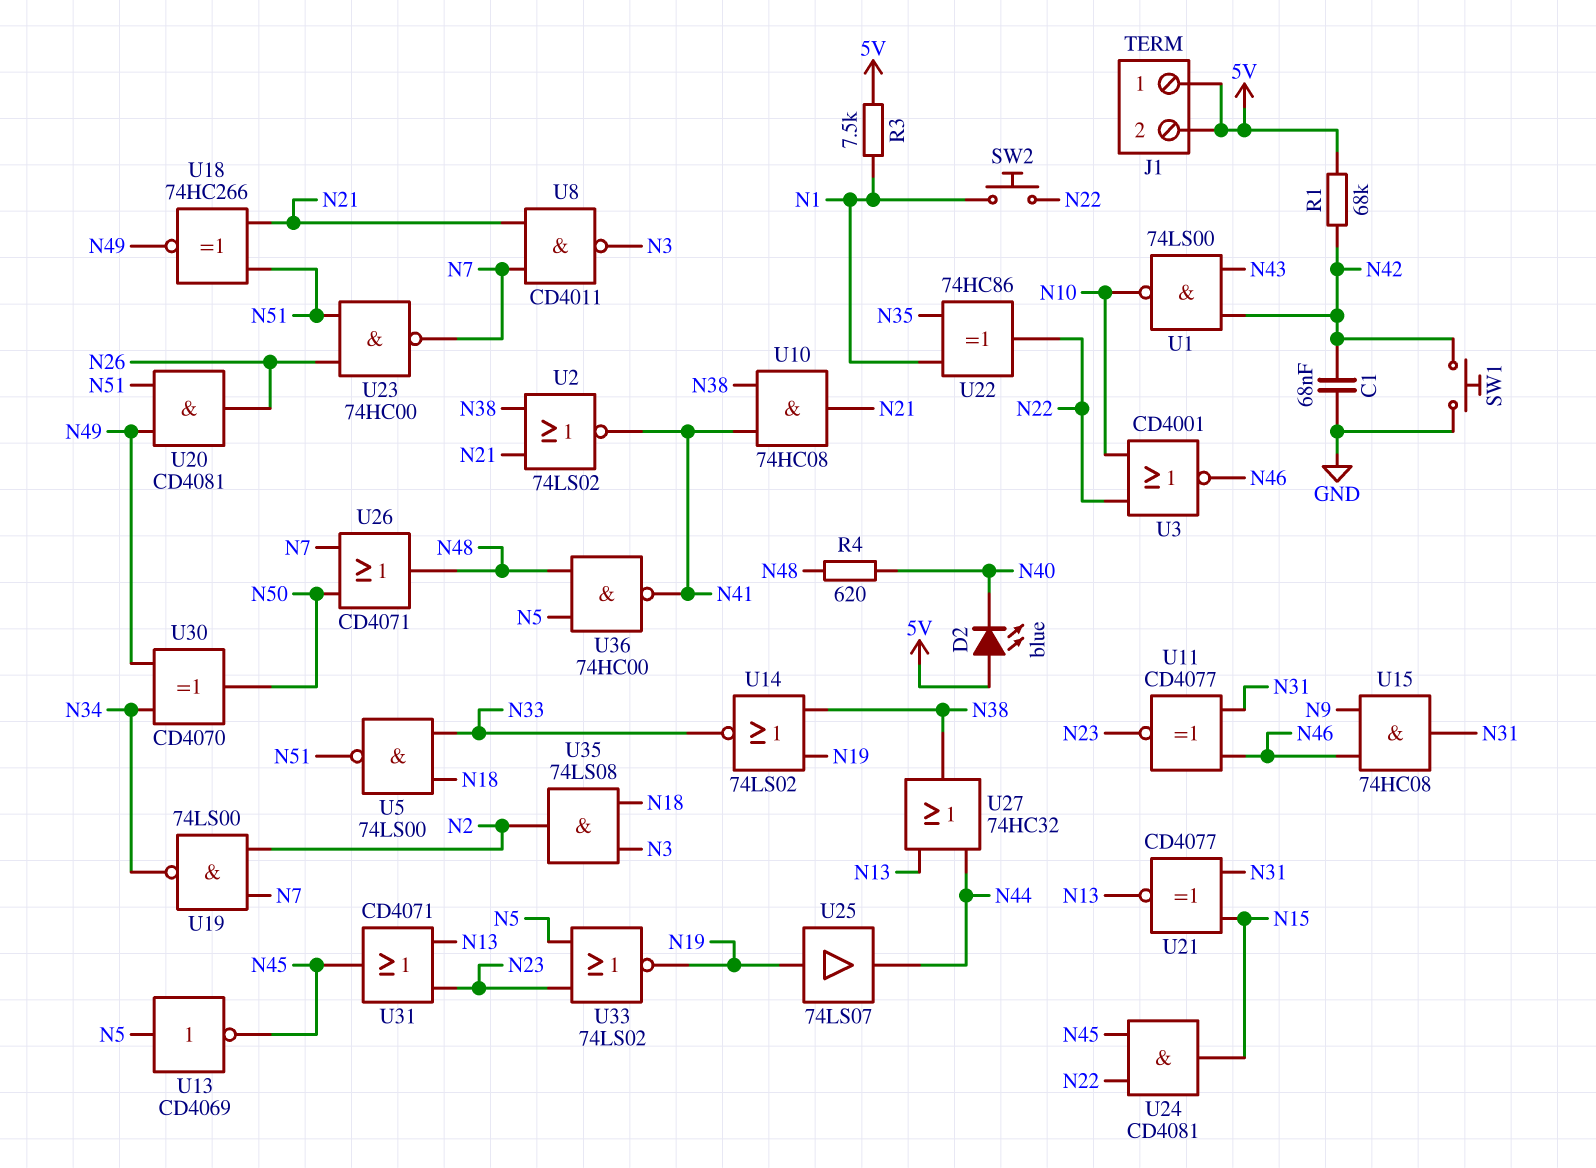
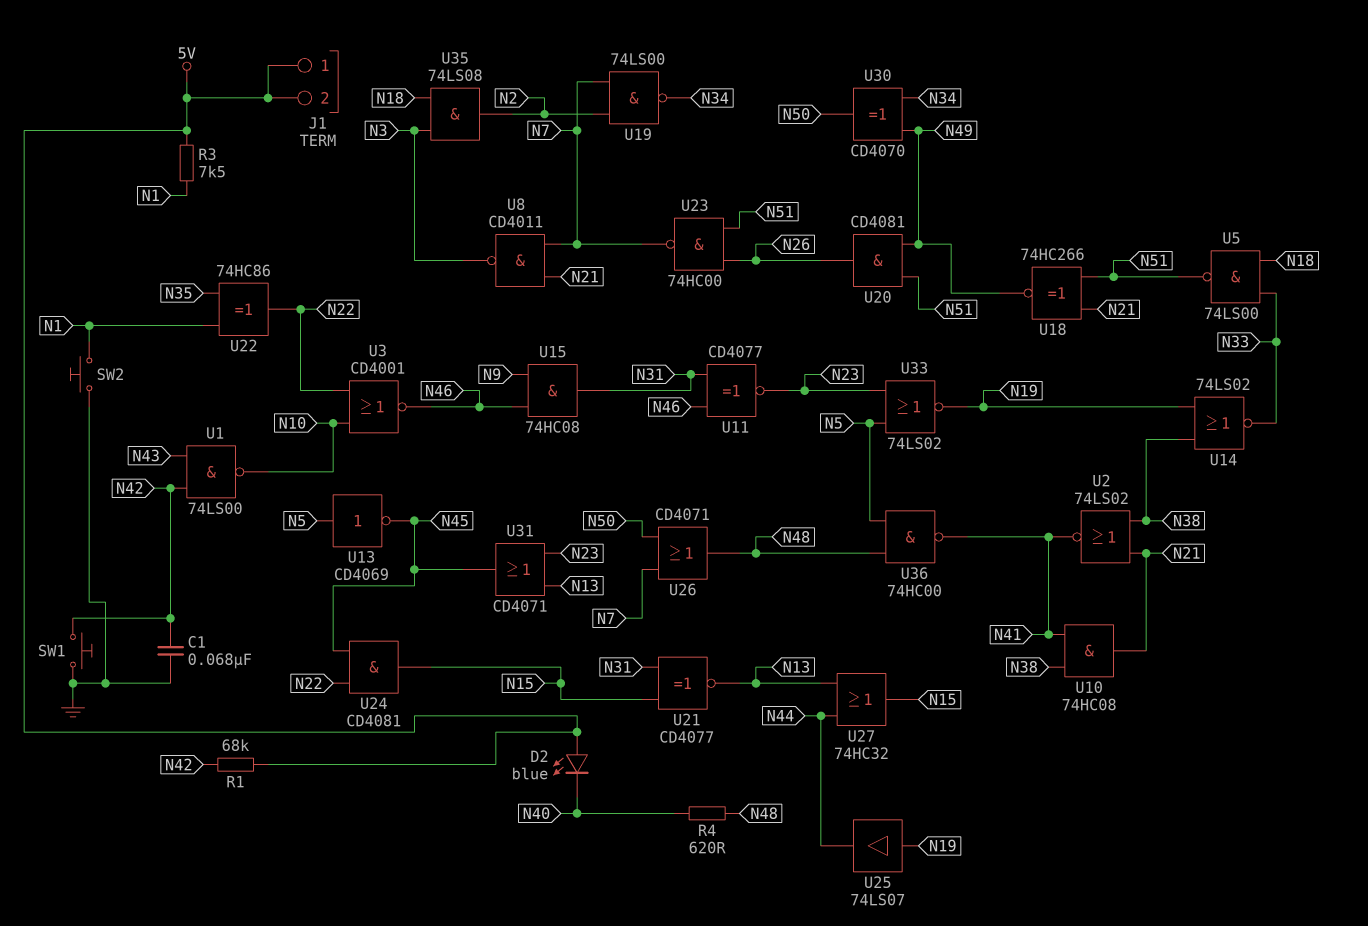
SW2: button (N1, N22) -> button (GND, N1)
U27: OR 74HC32 (in N13, in N44, out N38) -> OR 74HC32 (in N13, in N44, out N15)

